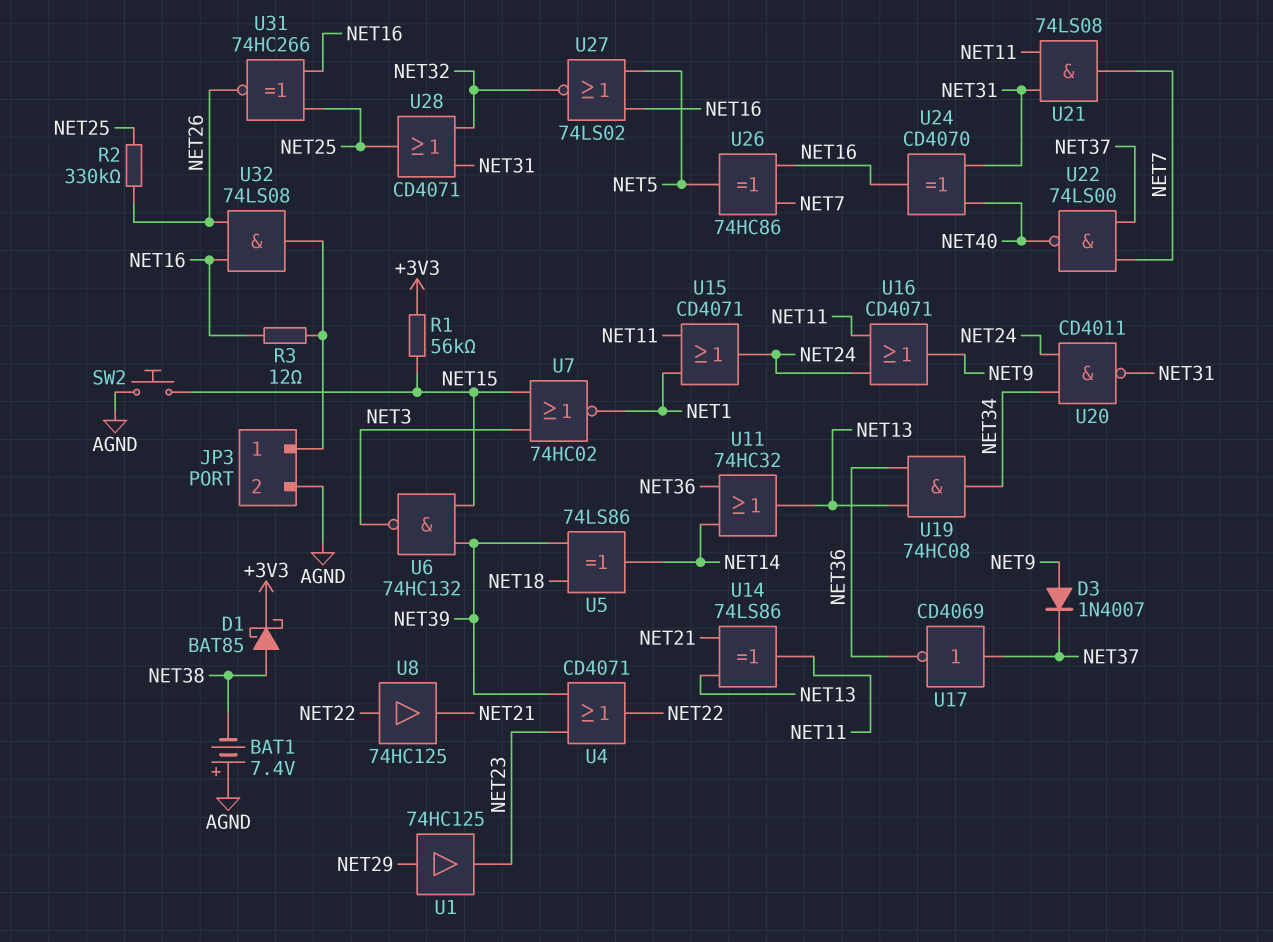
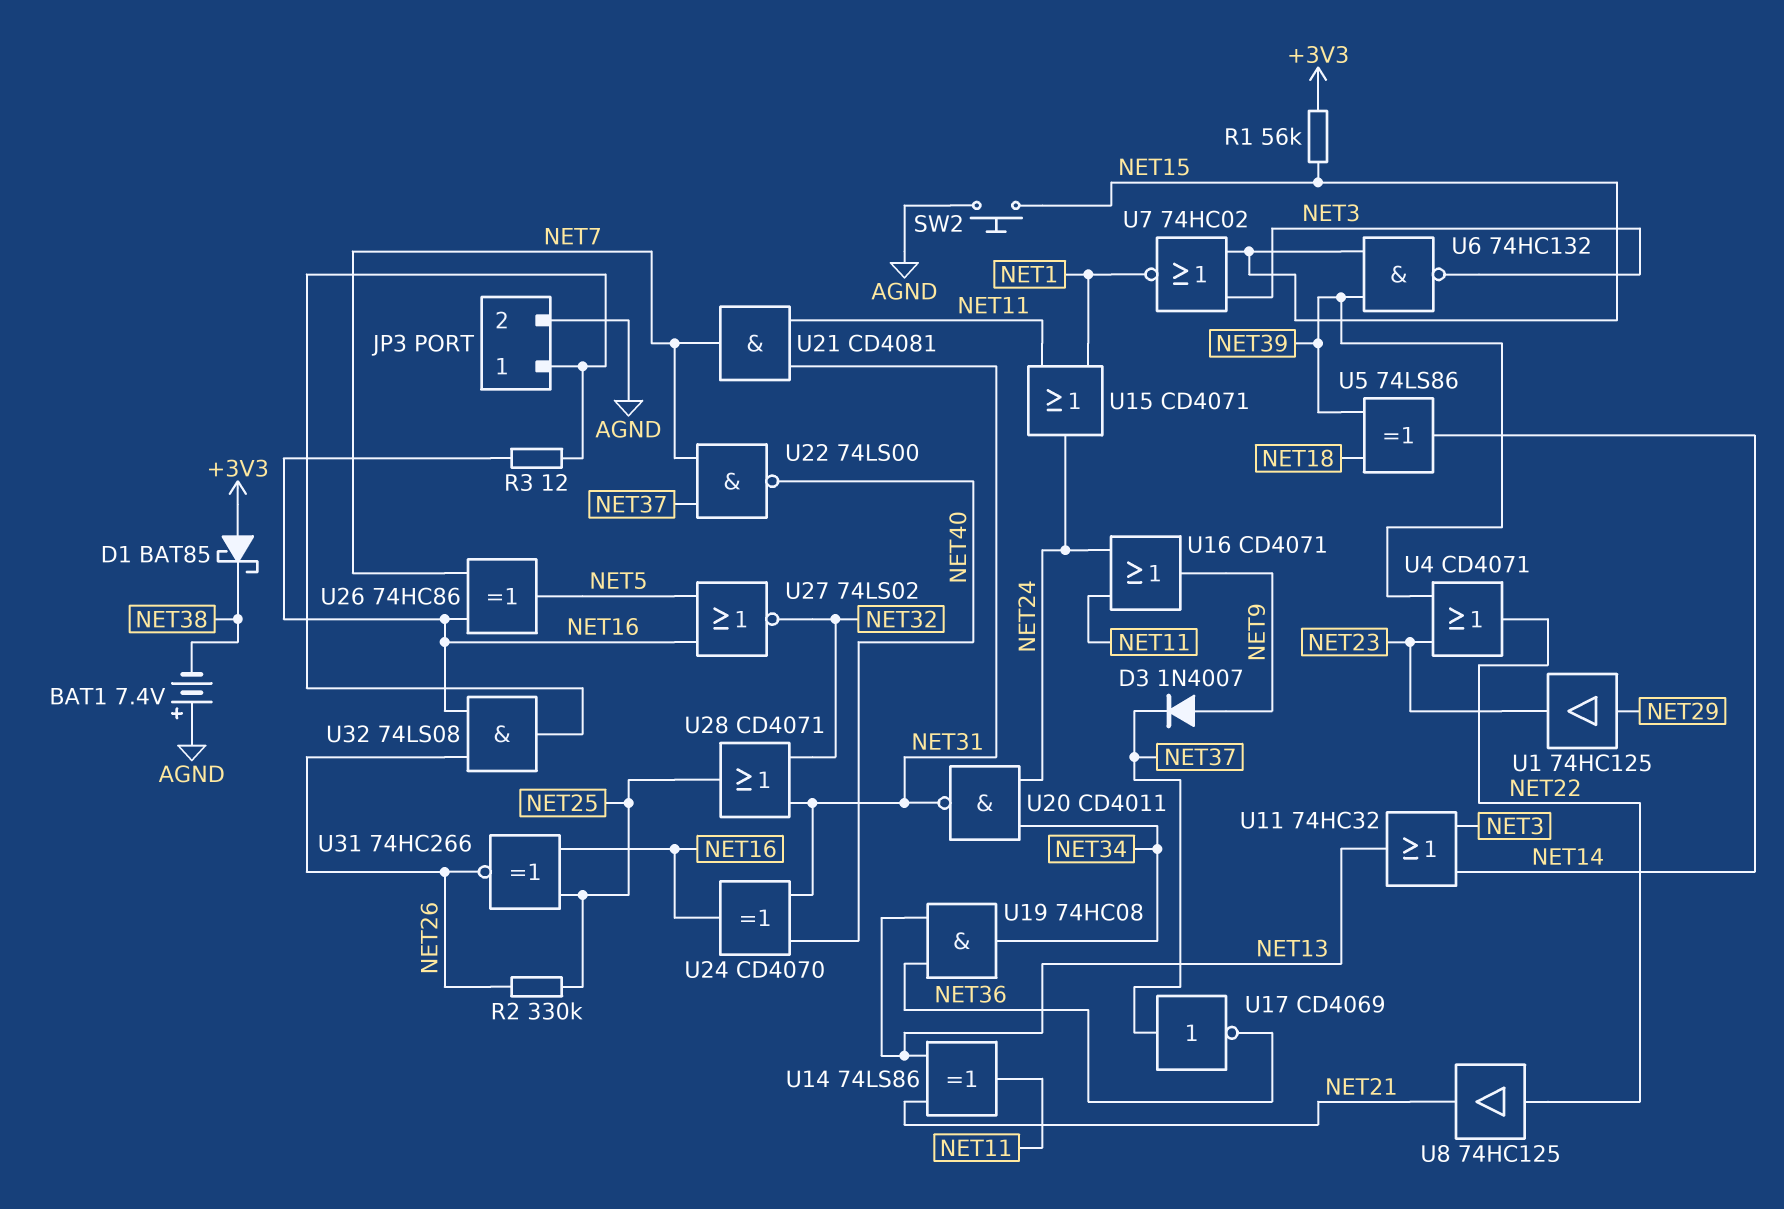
D1: schottky BAT85 (A NET38, K +3V3) -> schottky BAT85 (A +3V3, K NET38)
U11: OR 74HC32 (in NET14, in NET36, out NET13) -> OR 74HC32 (in NET3, in NET14, out NET13)
U21: AND 74LS08 (in NET11, in NET31, out NET7) -> AND CD4081 (in NET11, in NET31, out NET7)

